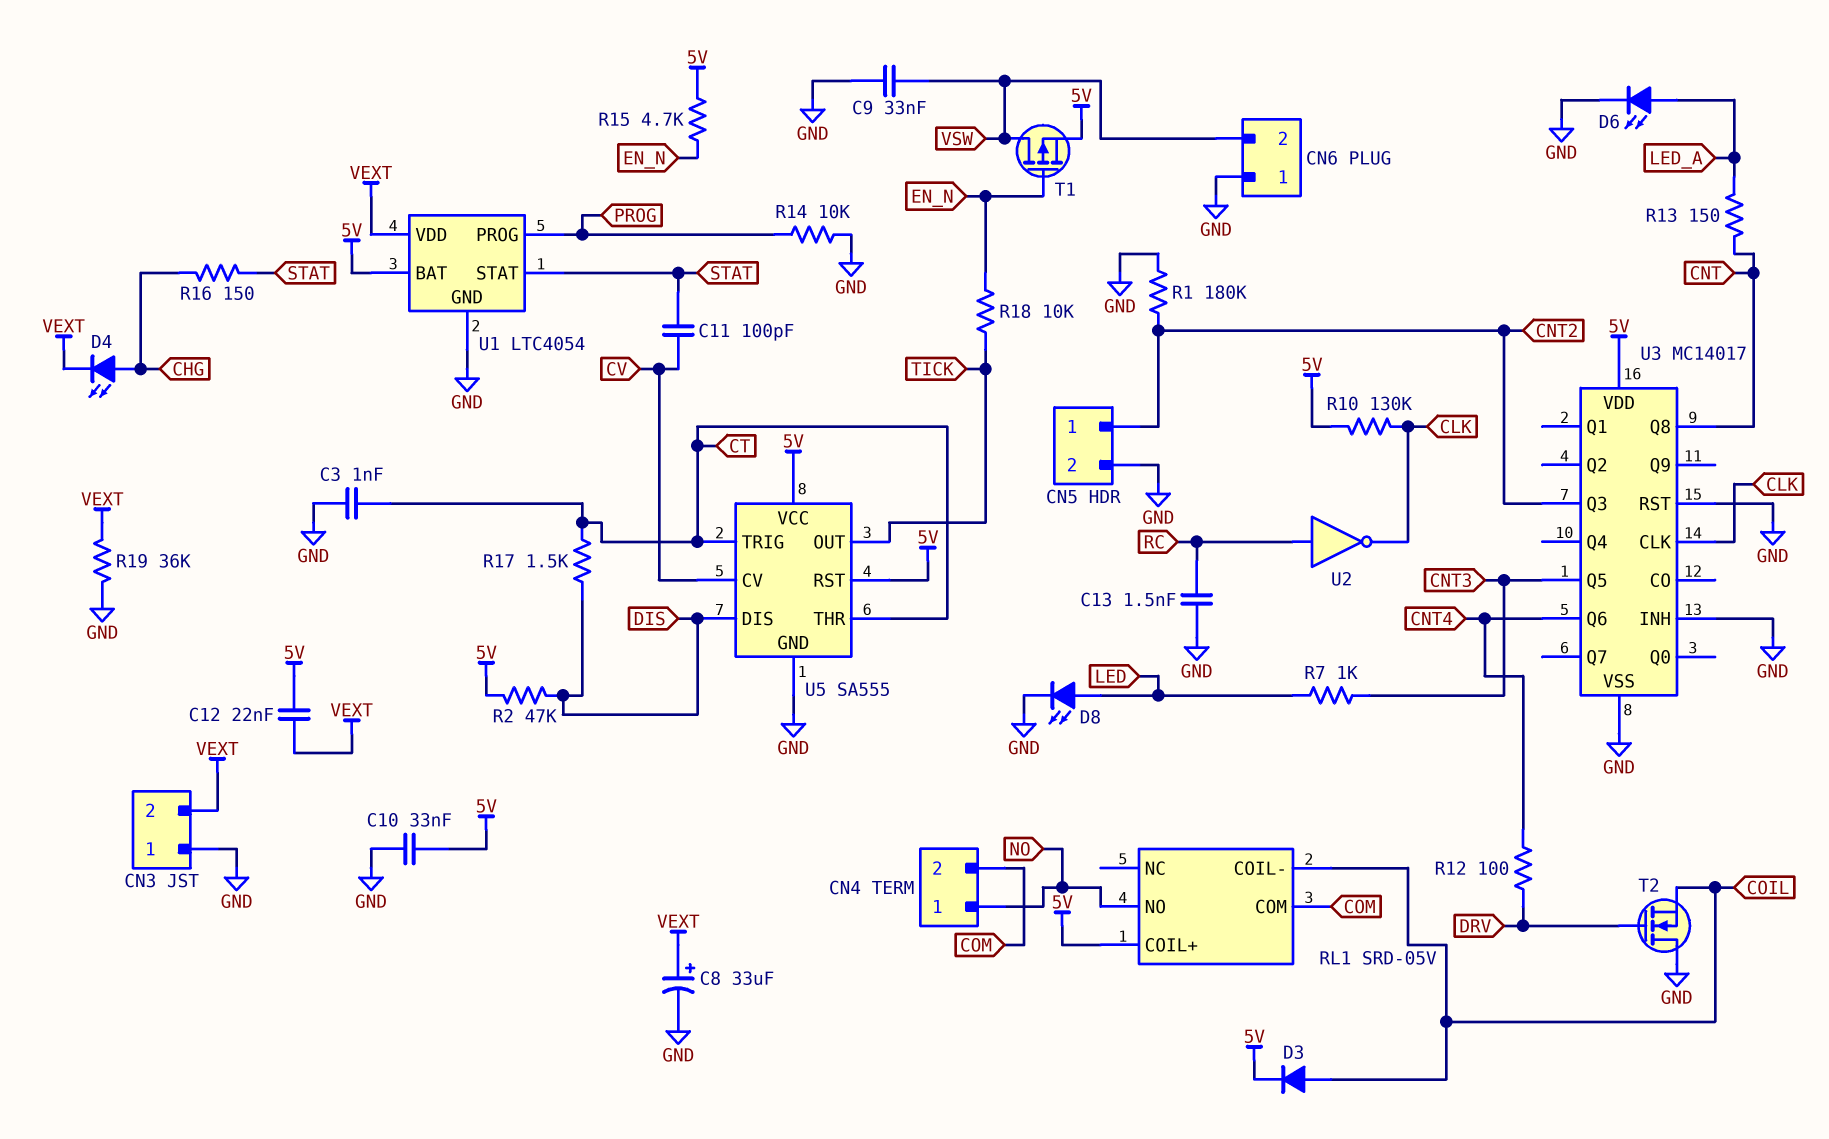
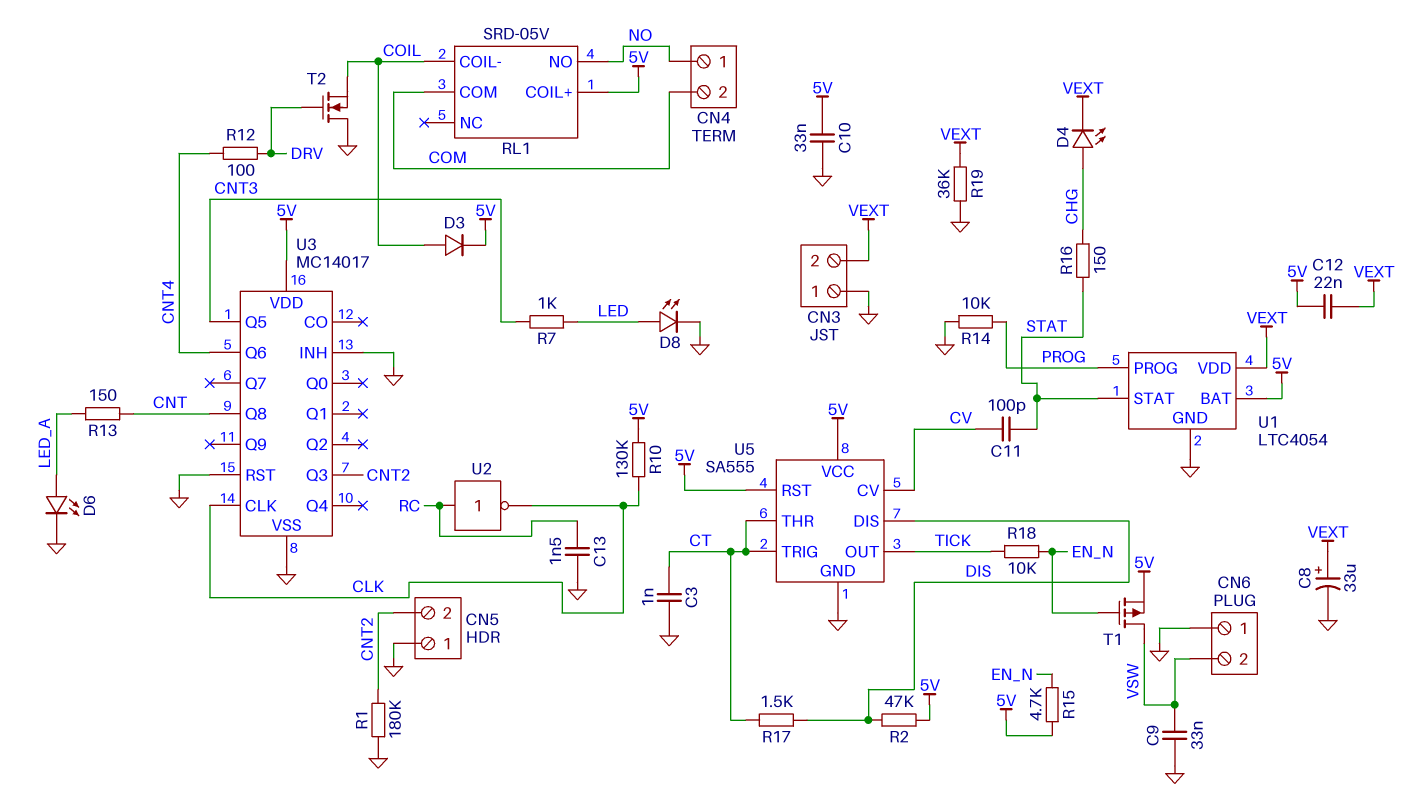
CN5 pin 1: CNT2 -> GND
CN5 pin 2: GND -> CNT2

